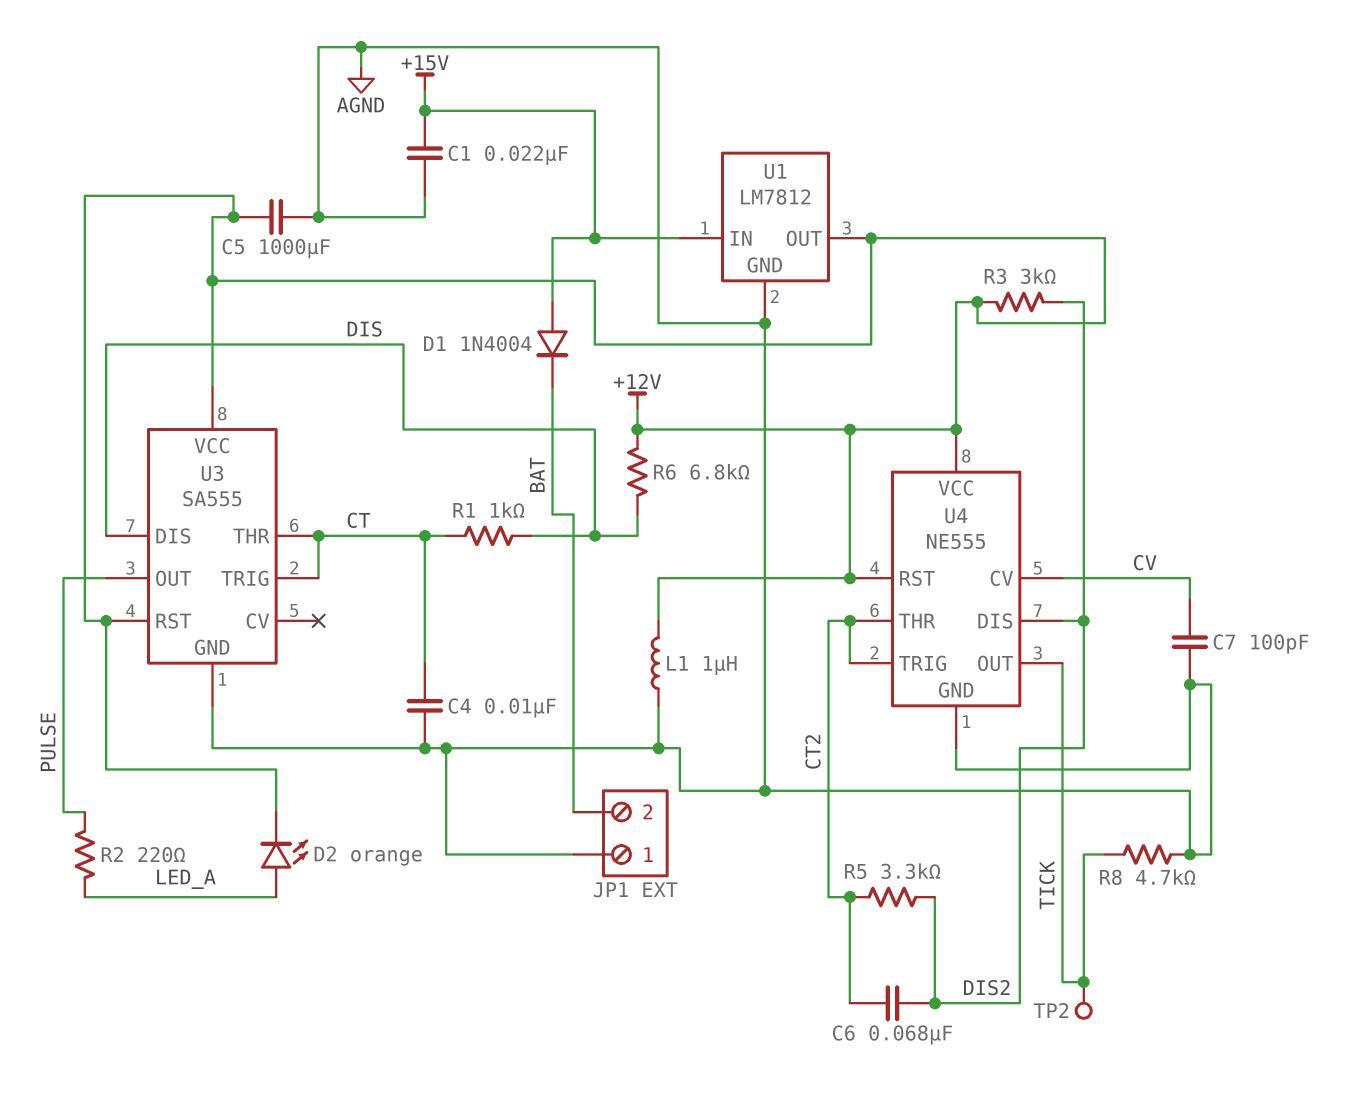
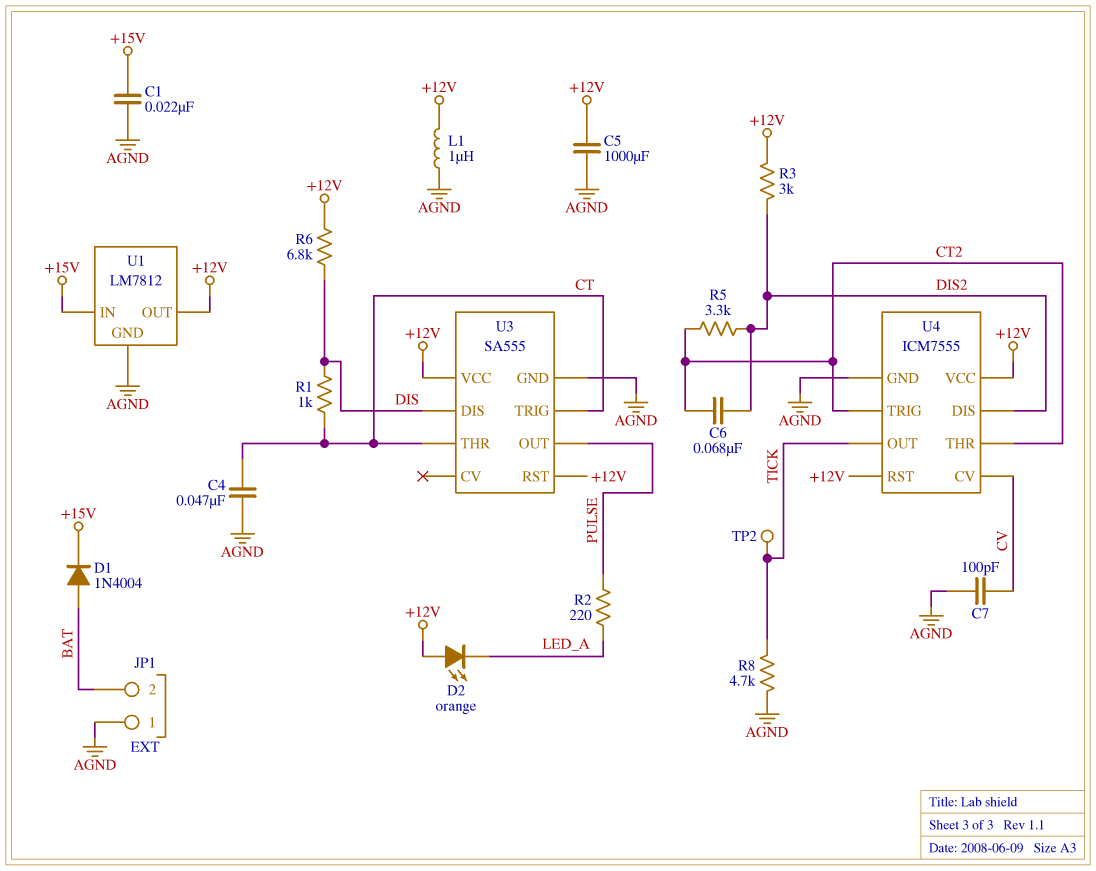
C4: 10nF (AGND, CT) -> 47nF (AGND, CT)
D1: diode 1N4004 (A +15V, K BAT) -> diode 1N4004 (A BAT, K +15V)
D2: LED orange (A LED_A, K +12V) -> LED orange (A +12V, K LED_A)
U4: NE555 -> ICM7555

